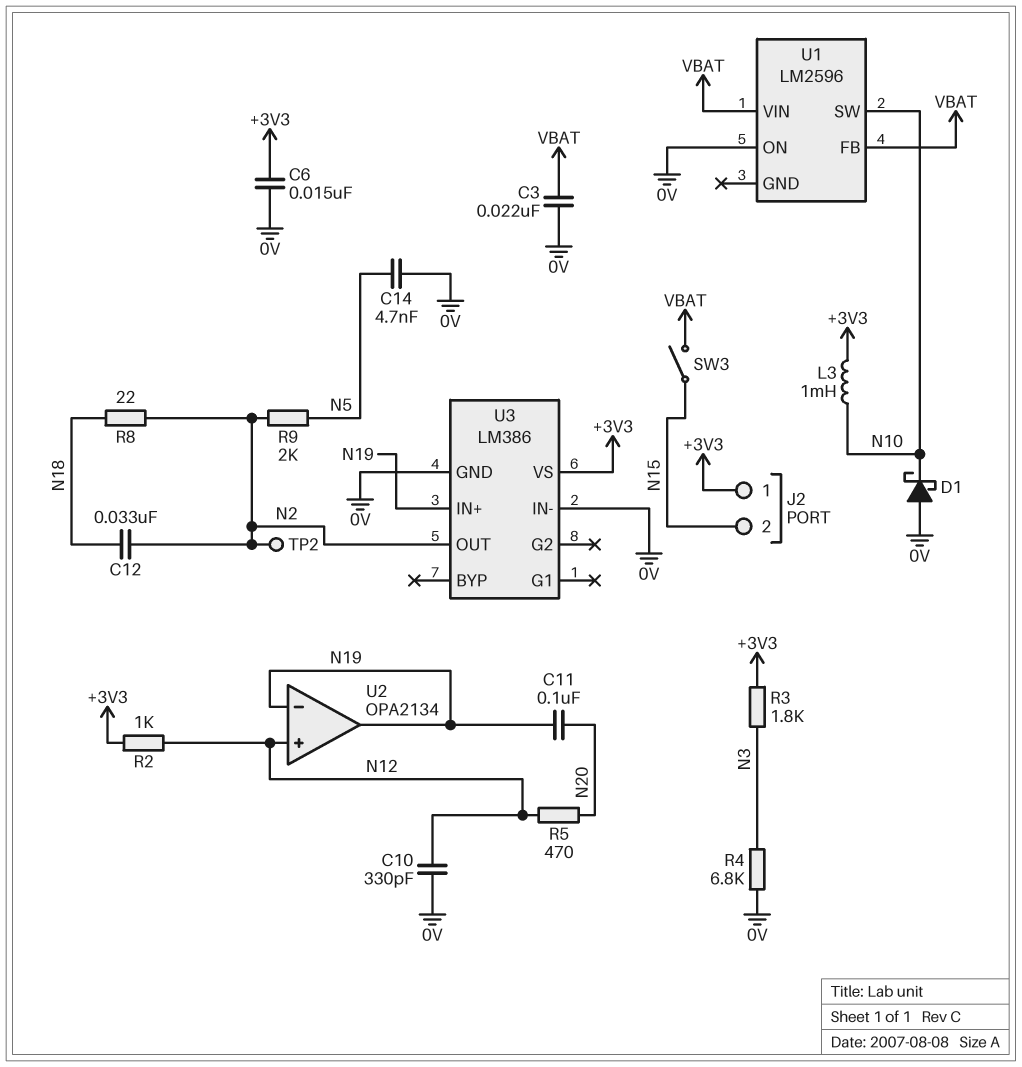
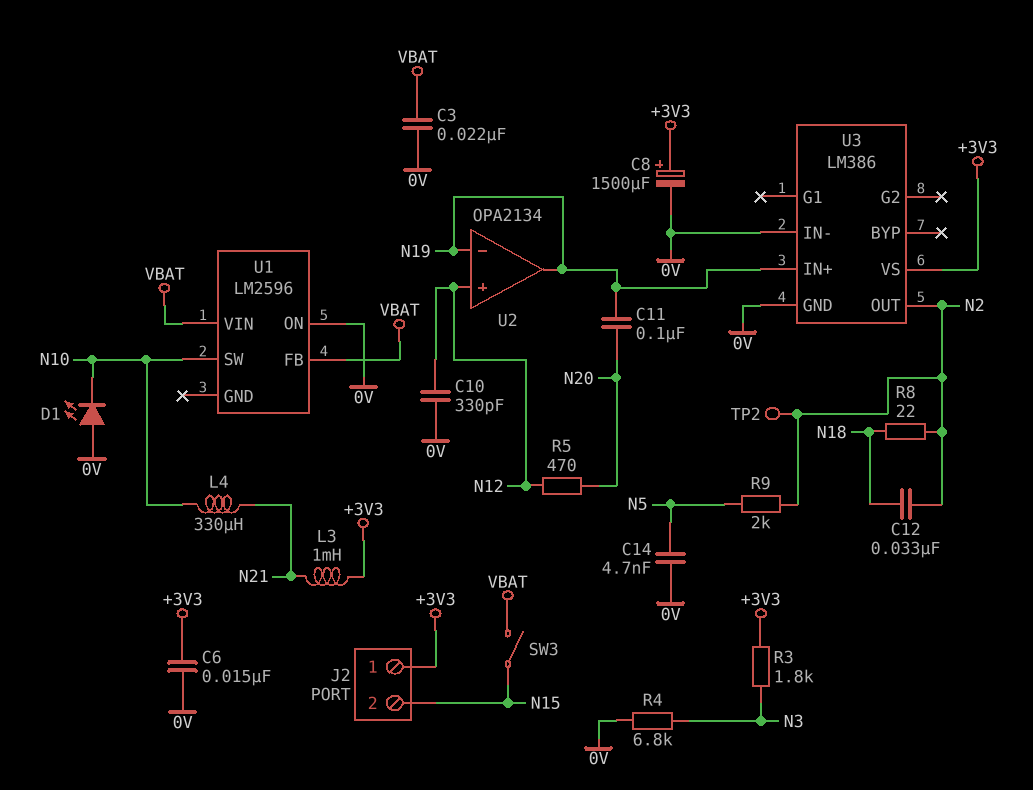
C8: none -> 1500uF (plus +3V3, minus 0V)
D1: schottky (A 0V, K N10) -> LED (A 0V, K N10)
L3: 1mH (+3V3, N10) -> 1mH (+3V3, N21)
L4: none -> 330uH (N10, N21)
R2: 1k (+3V3, N12) -> none

